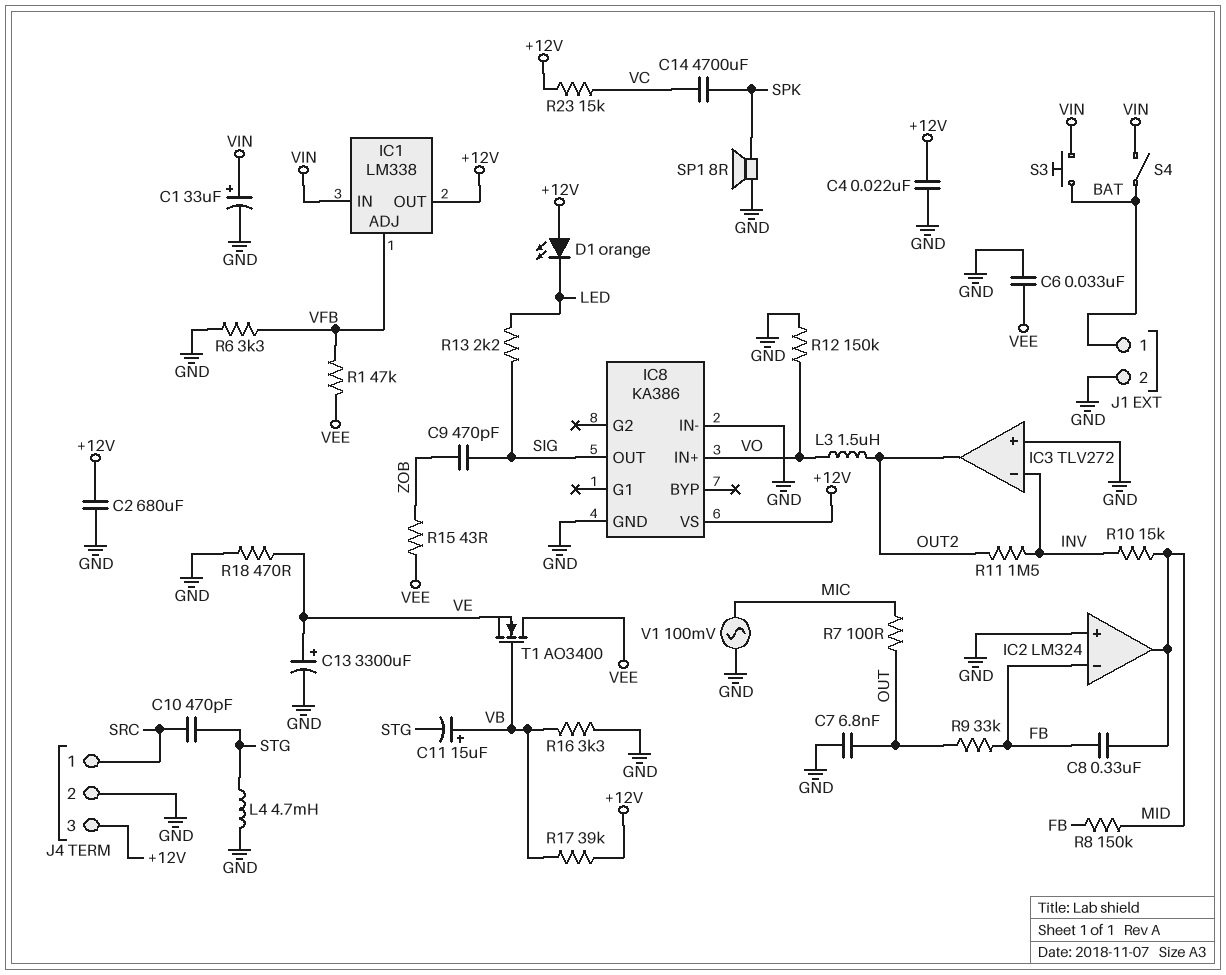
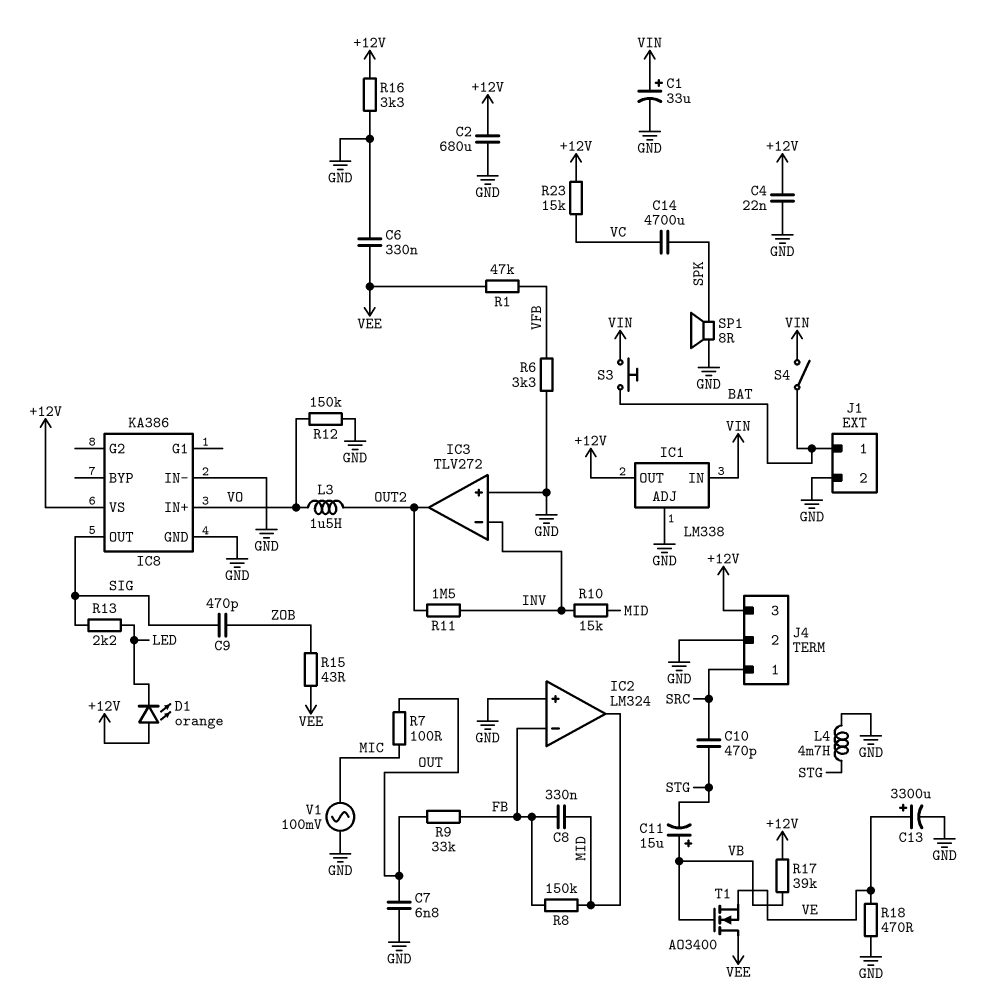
C6: 33nF (GND, VEE) -> 330nF (GND, VEE)
IC1 pin ADJ: VFB -> GND
R16: 3.3k (GND, VB) -> 3.3k (+12V, GND)

